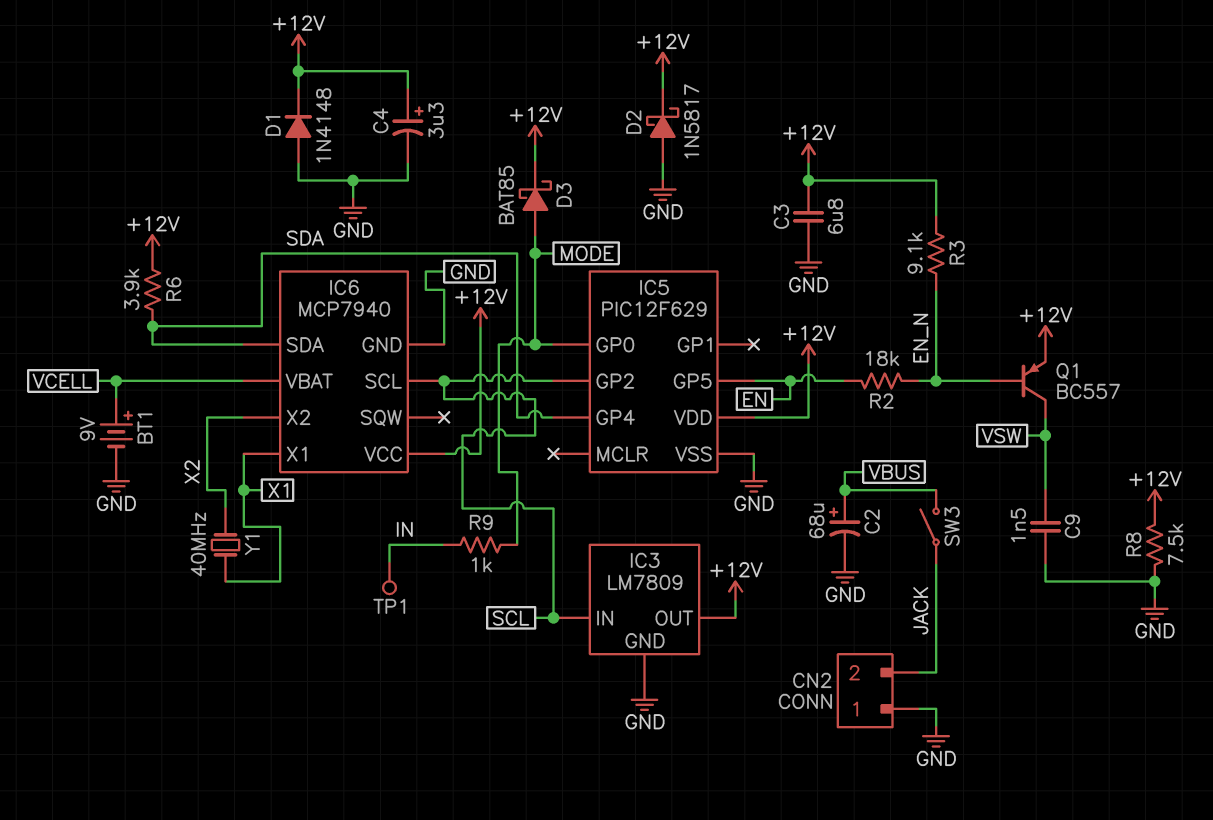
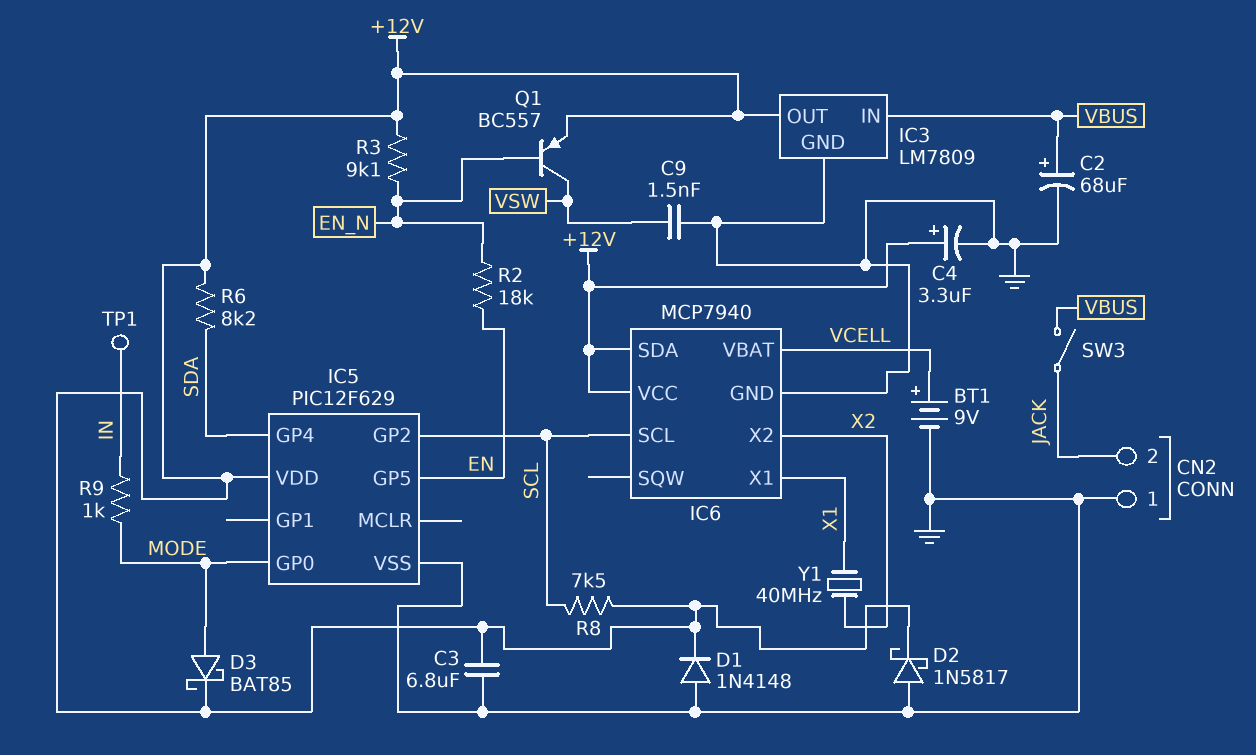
IC3 pin IN: SCL -> VBUS
IC6 pin SDA: SDA -> +12V
R6: 3.9k (+12V, SDA) -> 8.2k (+12V, SDA)
R8: 7.5k (+12V, GND) -> 7.5k (+12V, SCL)

